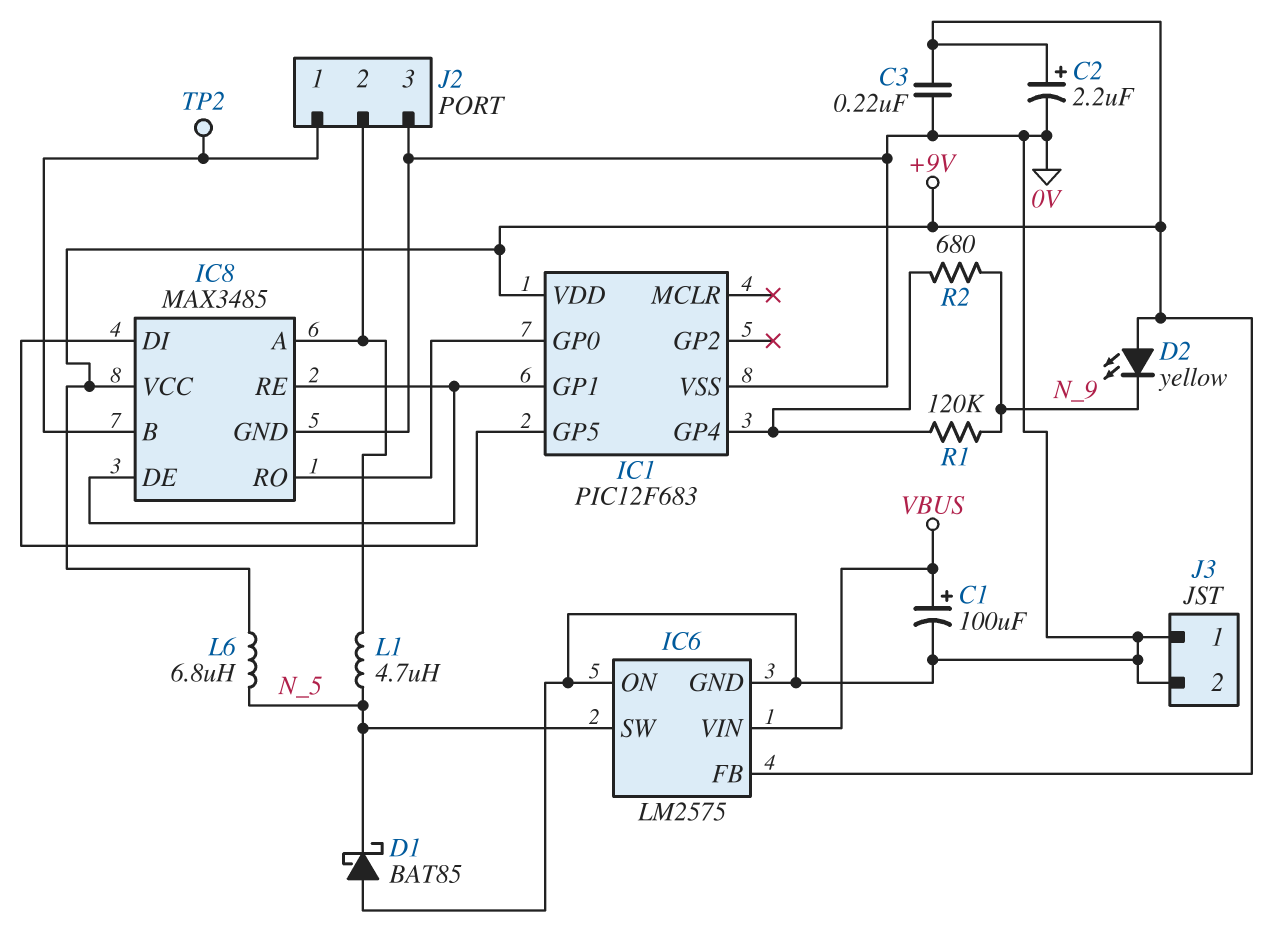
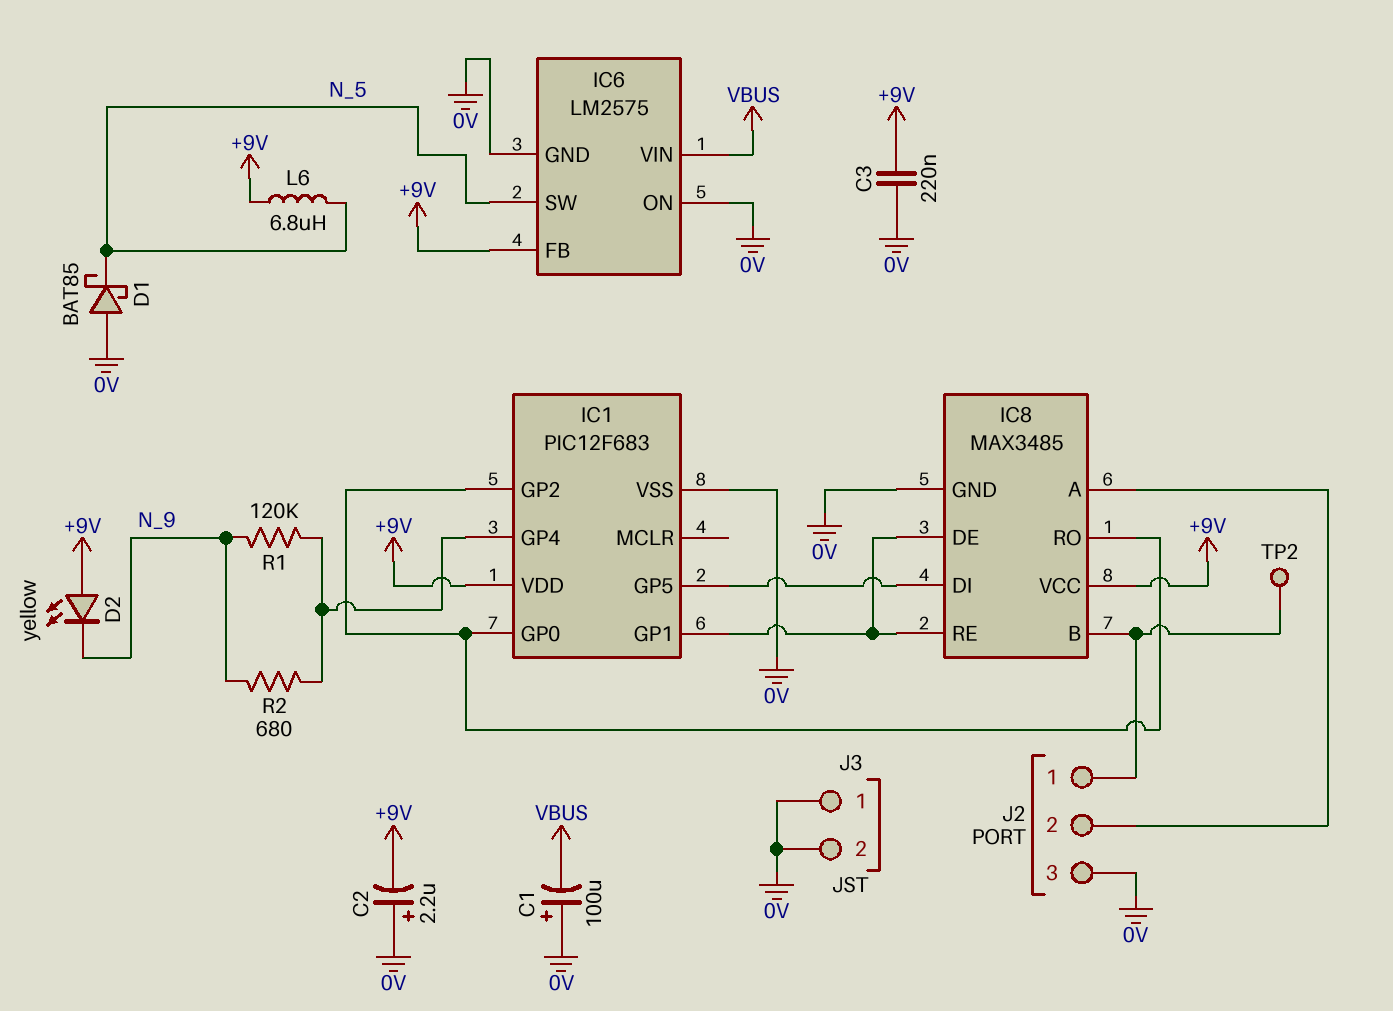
C1: 100uF (plus VBUS, minus 0V) -> 100uF (plus 0V, minus VBUS)
C2: 2.2uF (plus +9V, minus 0V) -> 2.2uF (plus 0V, minus +9V)
IC1 pin GP2: none -> IC1/GP0
L1: 4.7uH (IC8/A, N_5) -> none

